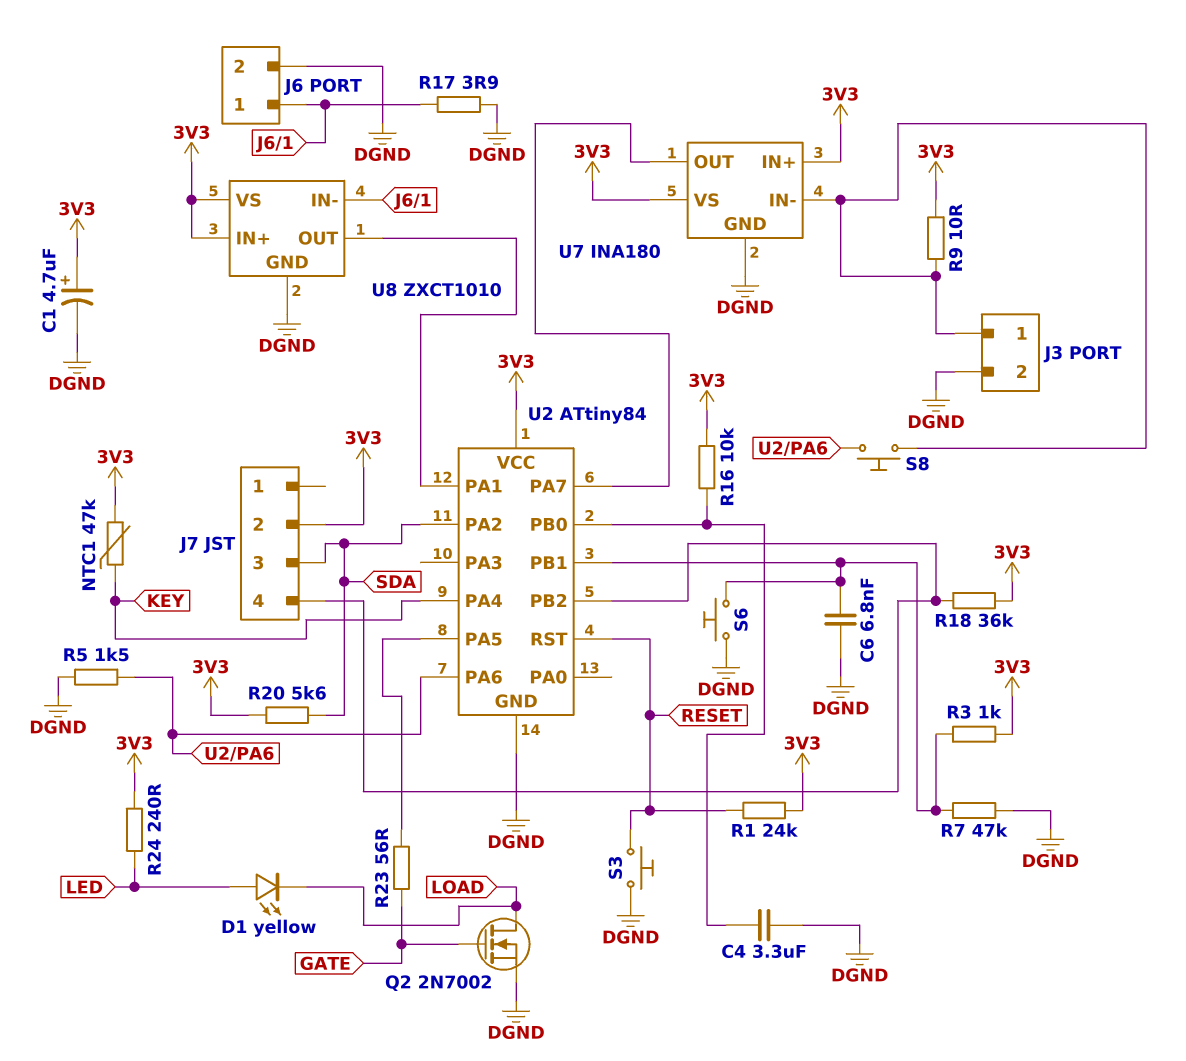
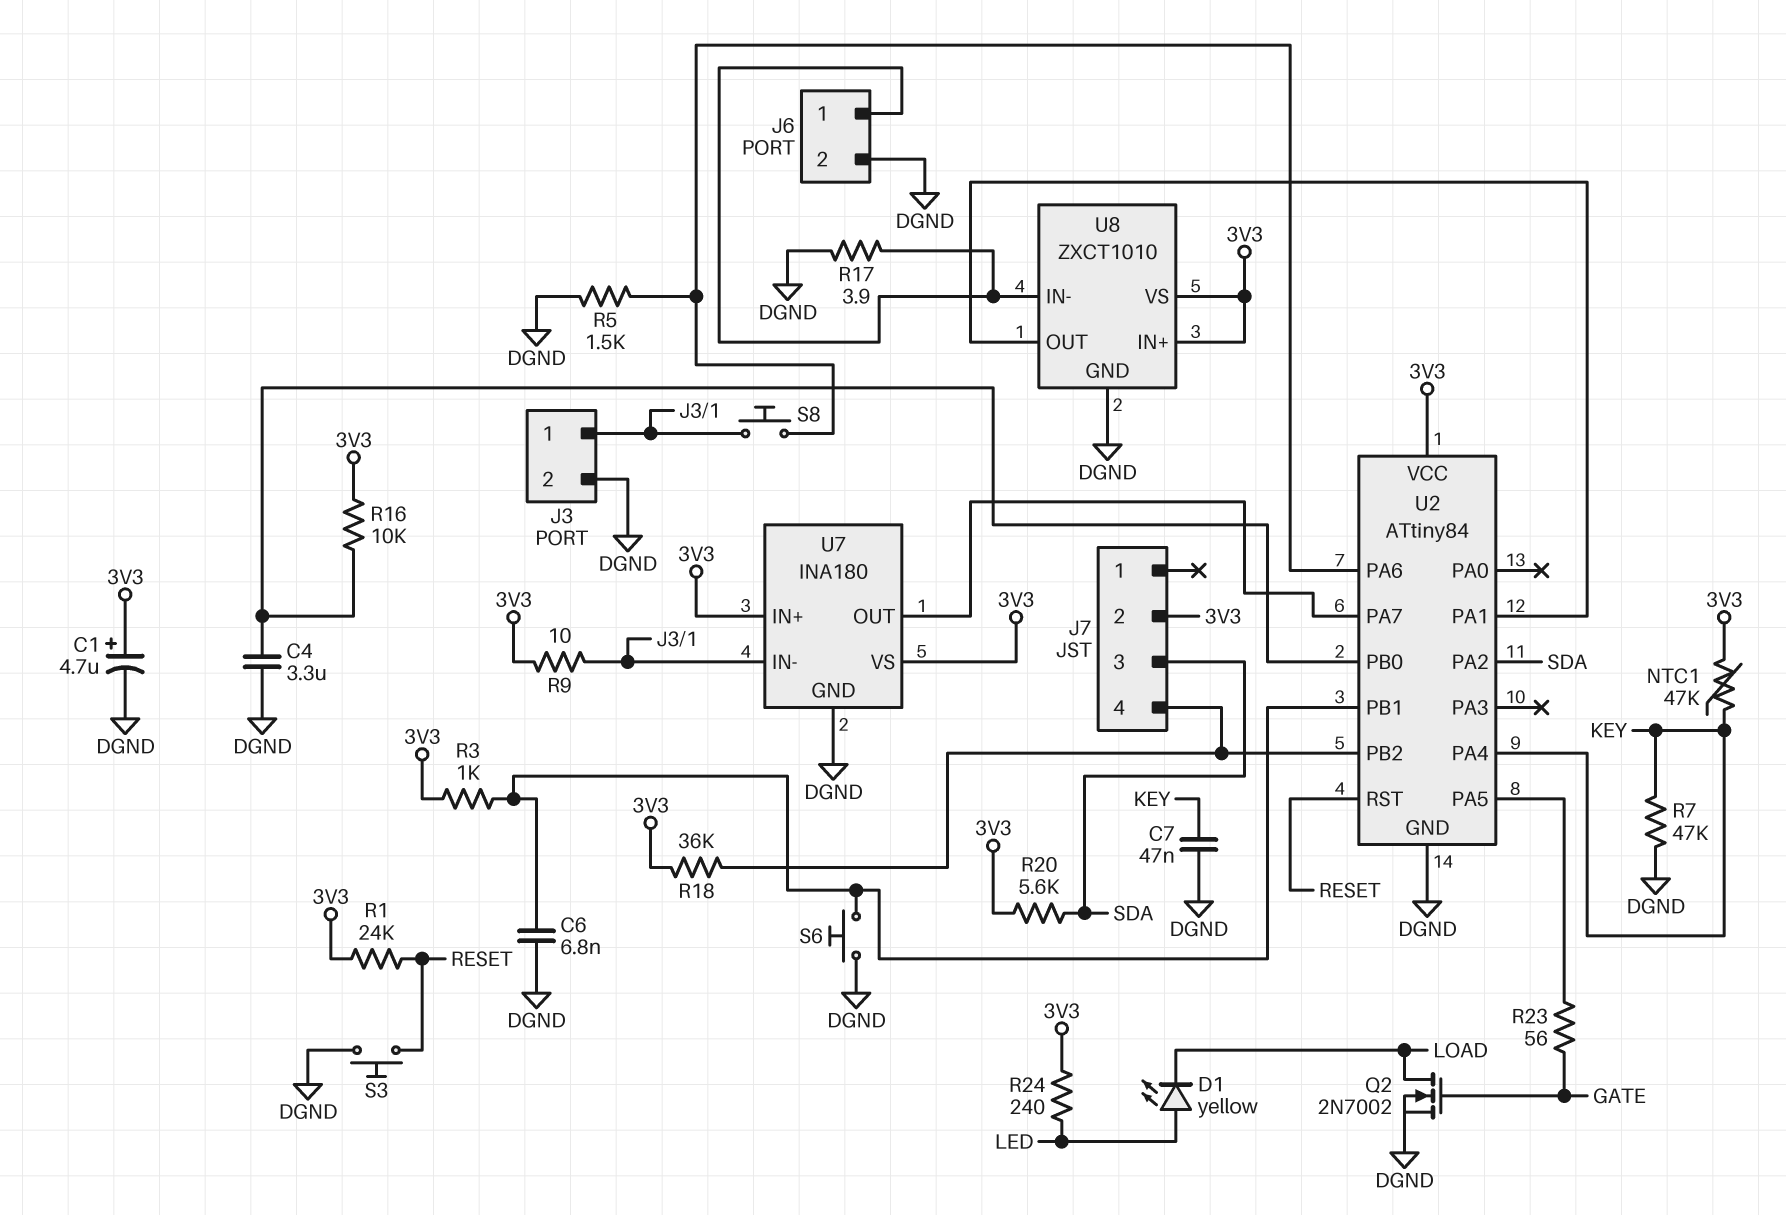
C7: none -> 47nF (DGND, KEY)
R7: 47k (DGND, U2/PB1) -> 47k (DGND, KEY)

